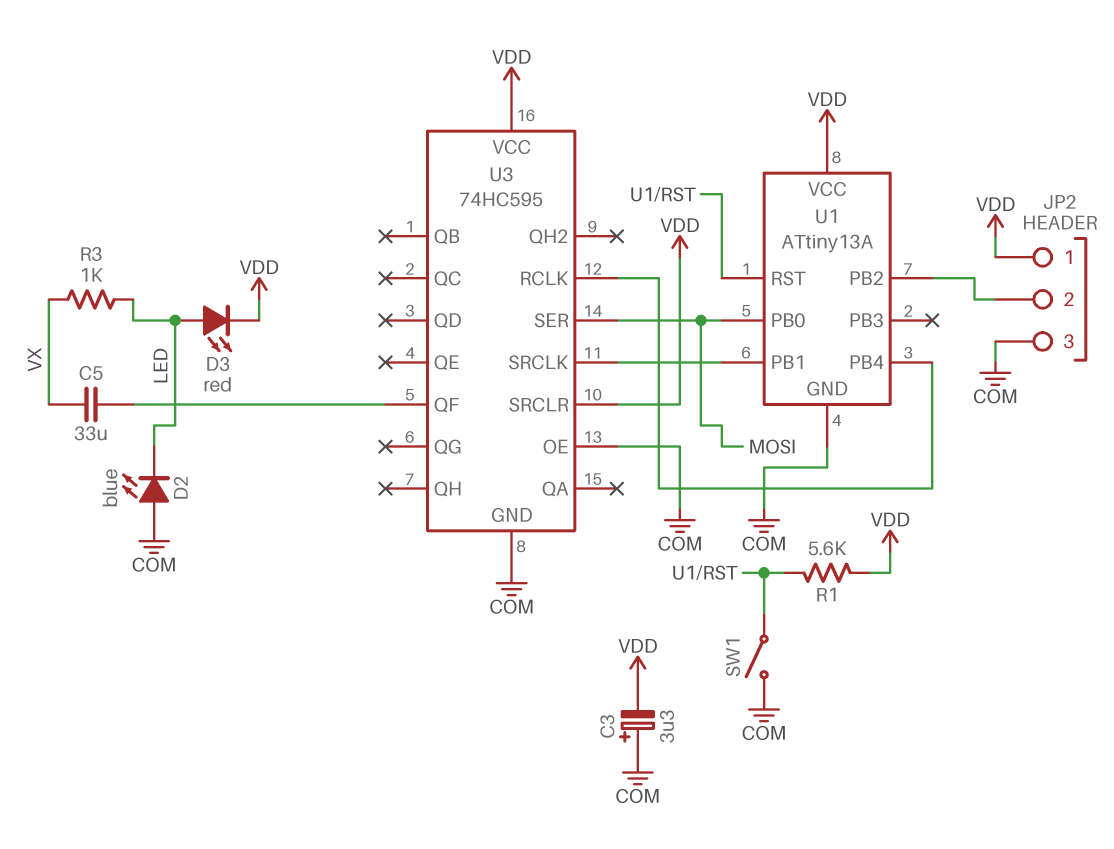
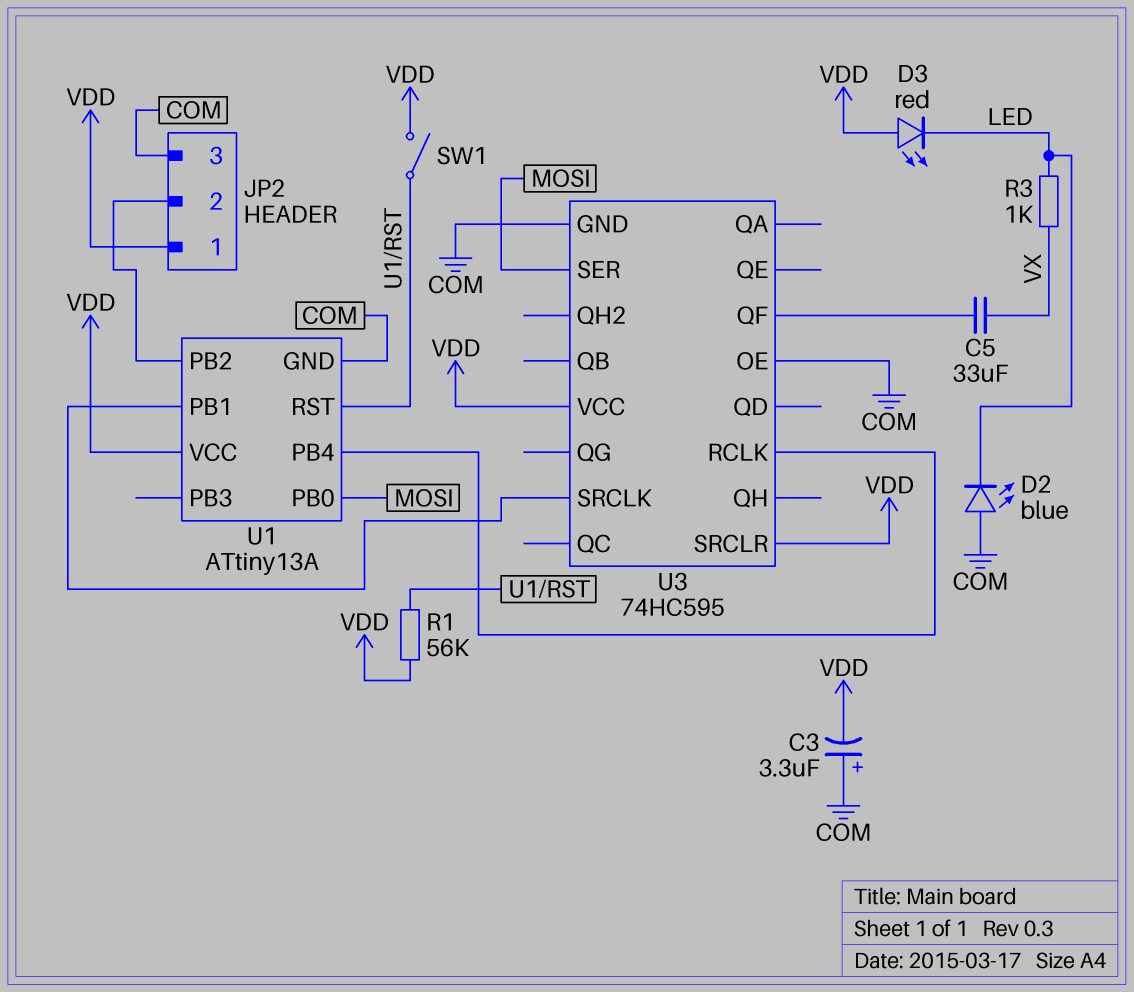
D3: LED red (A LED, K VDD) -> LED red (A VDD, K LED)
R1: 5.6k (U1/RST, VDD) -> 56k (U1/RST, VDD)
SW1: switch (COM, U1/RST) -> switch (U1/RST, VDD)

